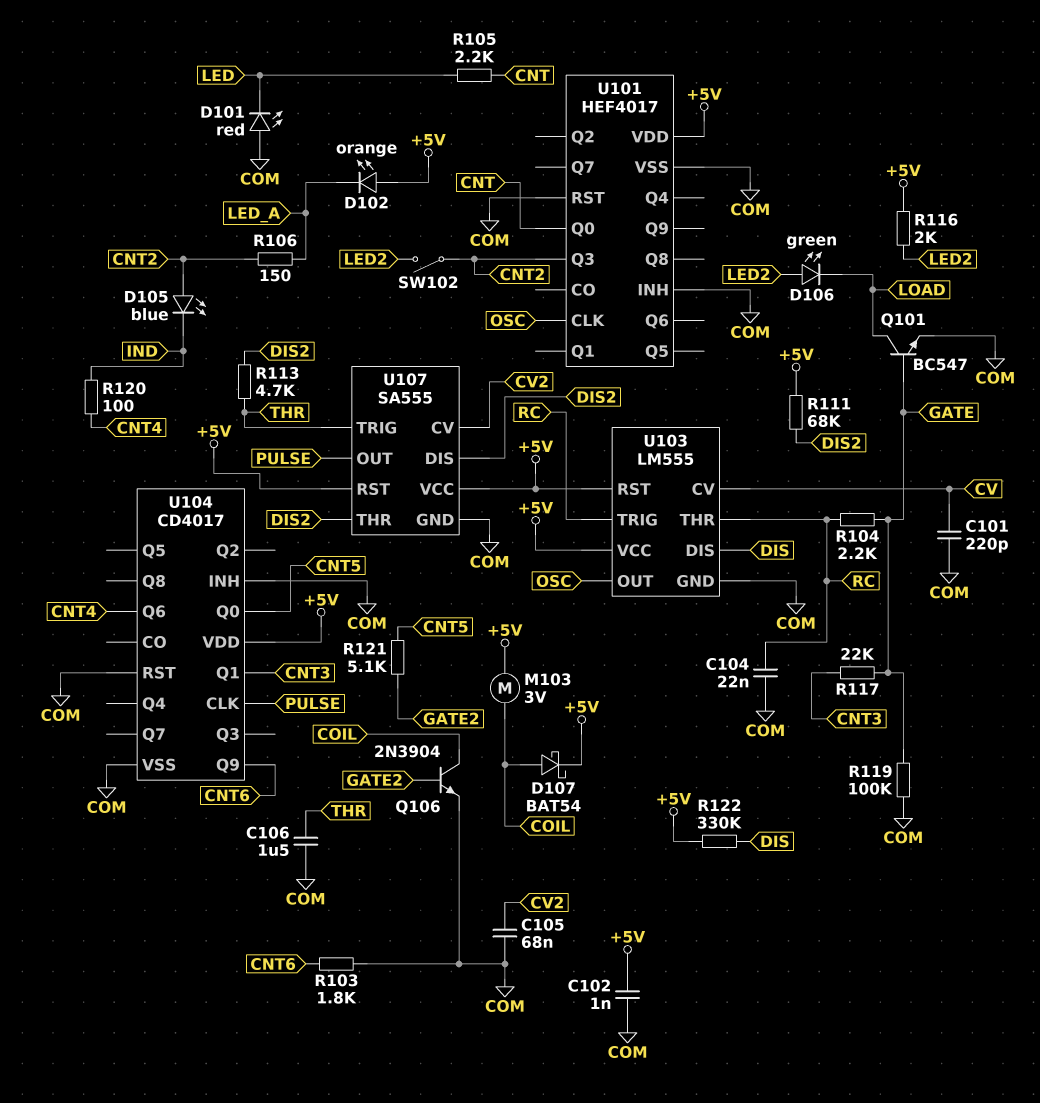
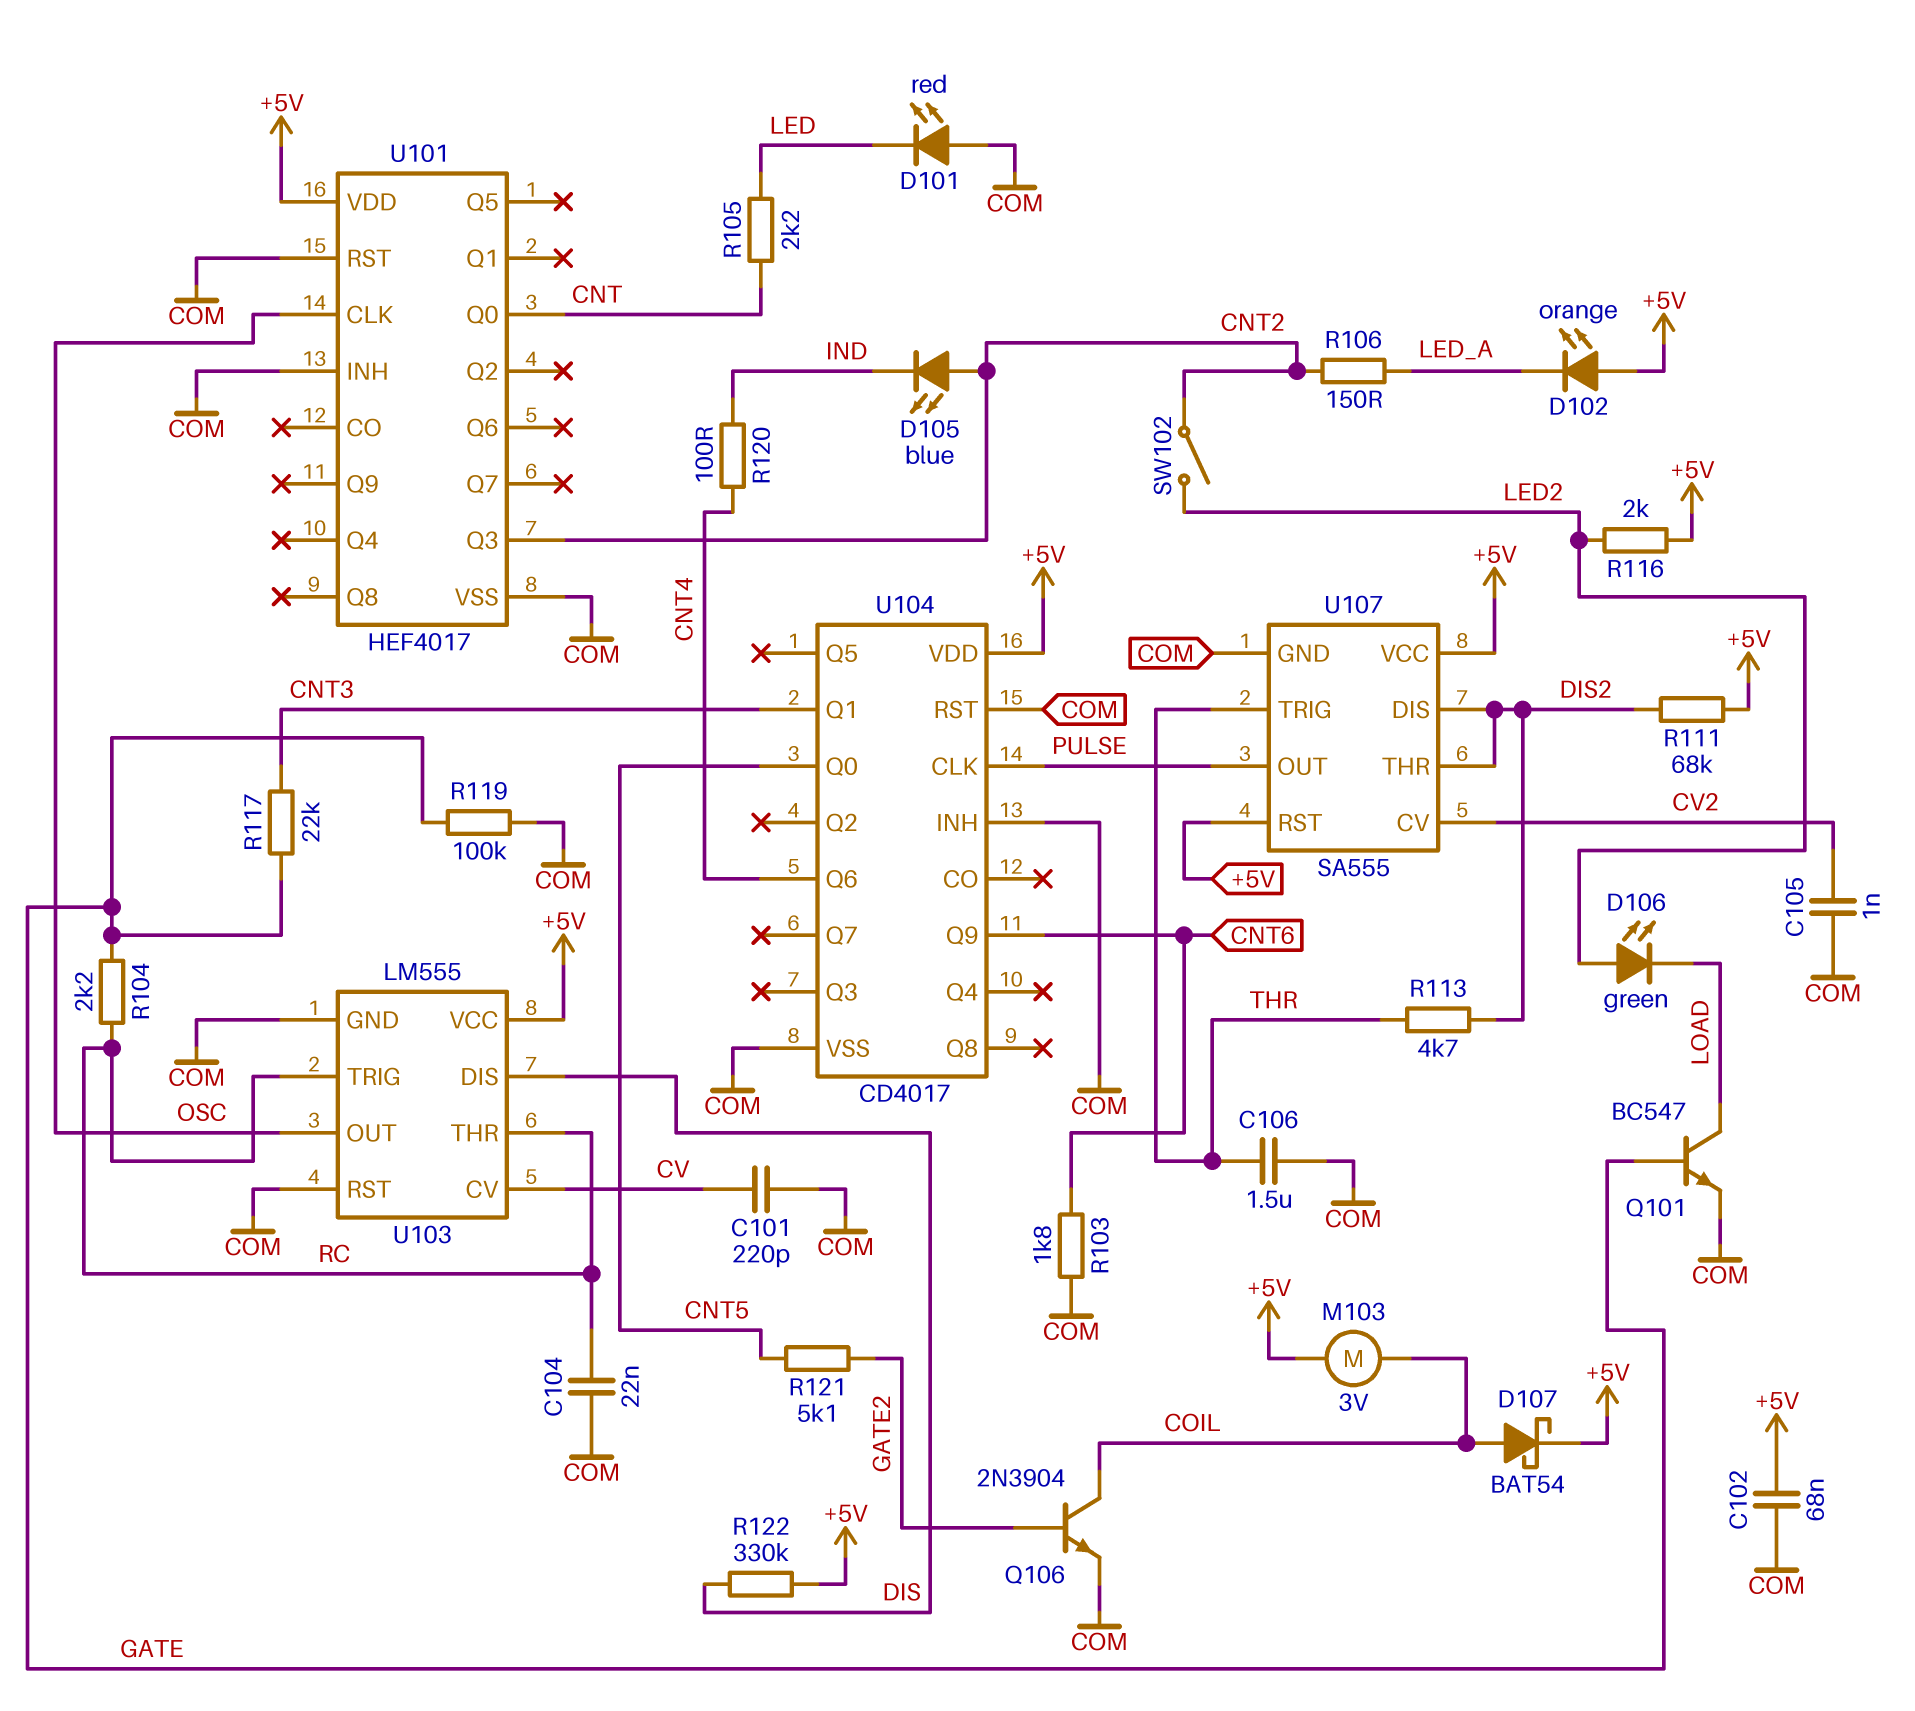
C102: 1nF (+5V, COM) -> 68nF (+5V, COM)
C105: 68nF (COM, CV2) -> 1nF (COM, CV2)
U103 pin RST: +5V -> COM

